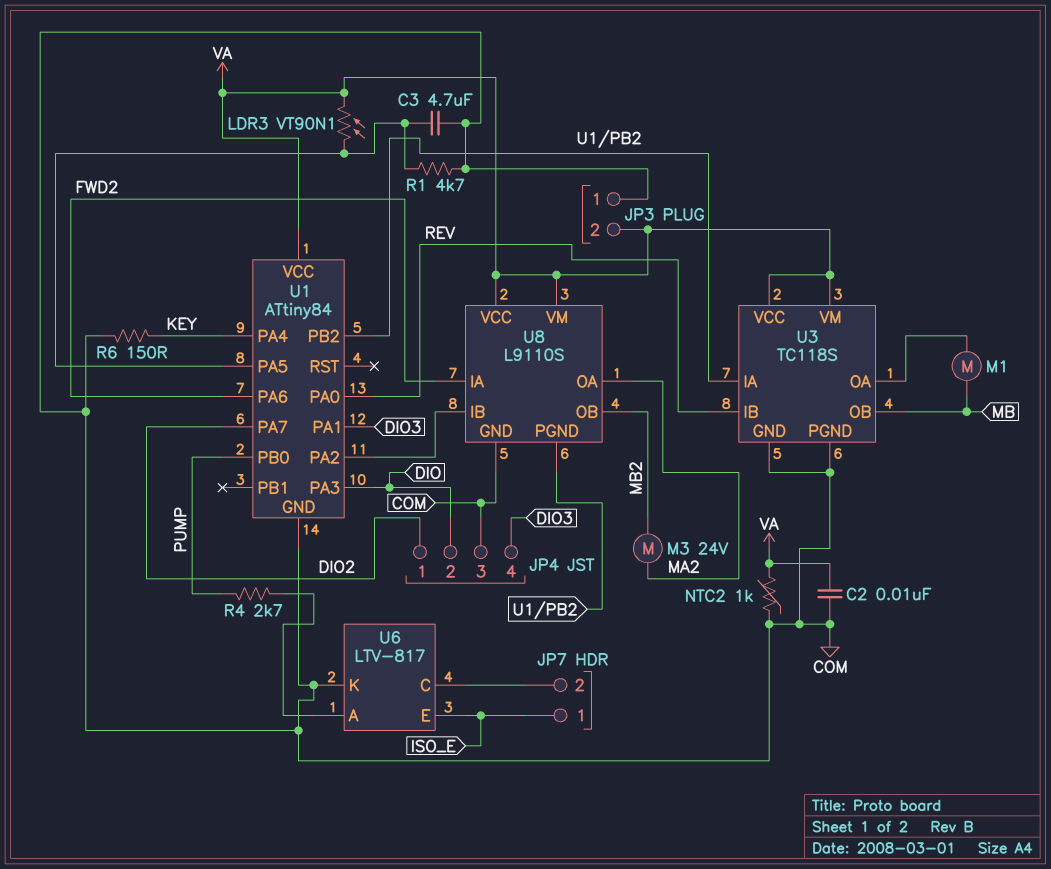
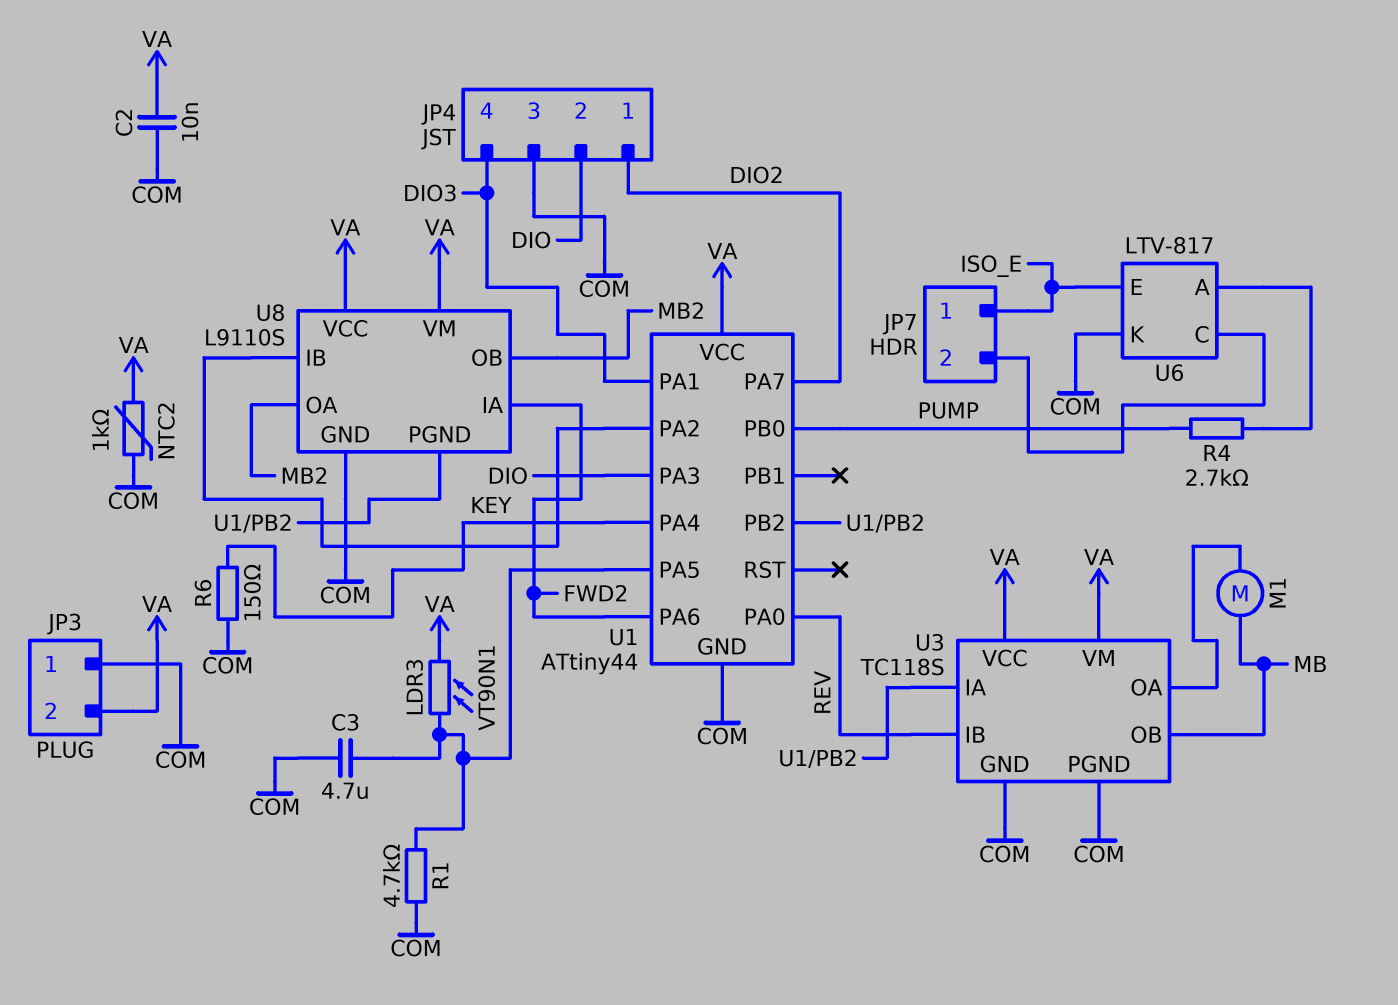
M3: motor 24V (MA2, MB2) -> none
U1: ATtiny84 -> ATtiny44
U8 pin OA: MA2 -> MB2

